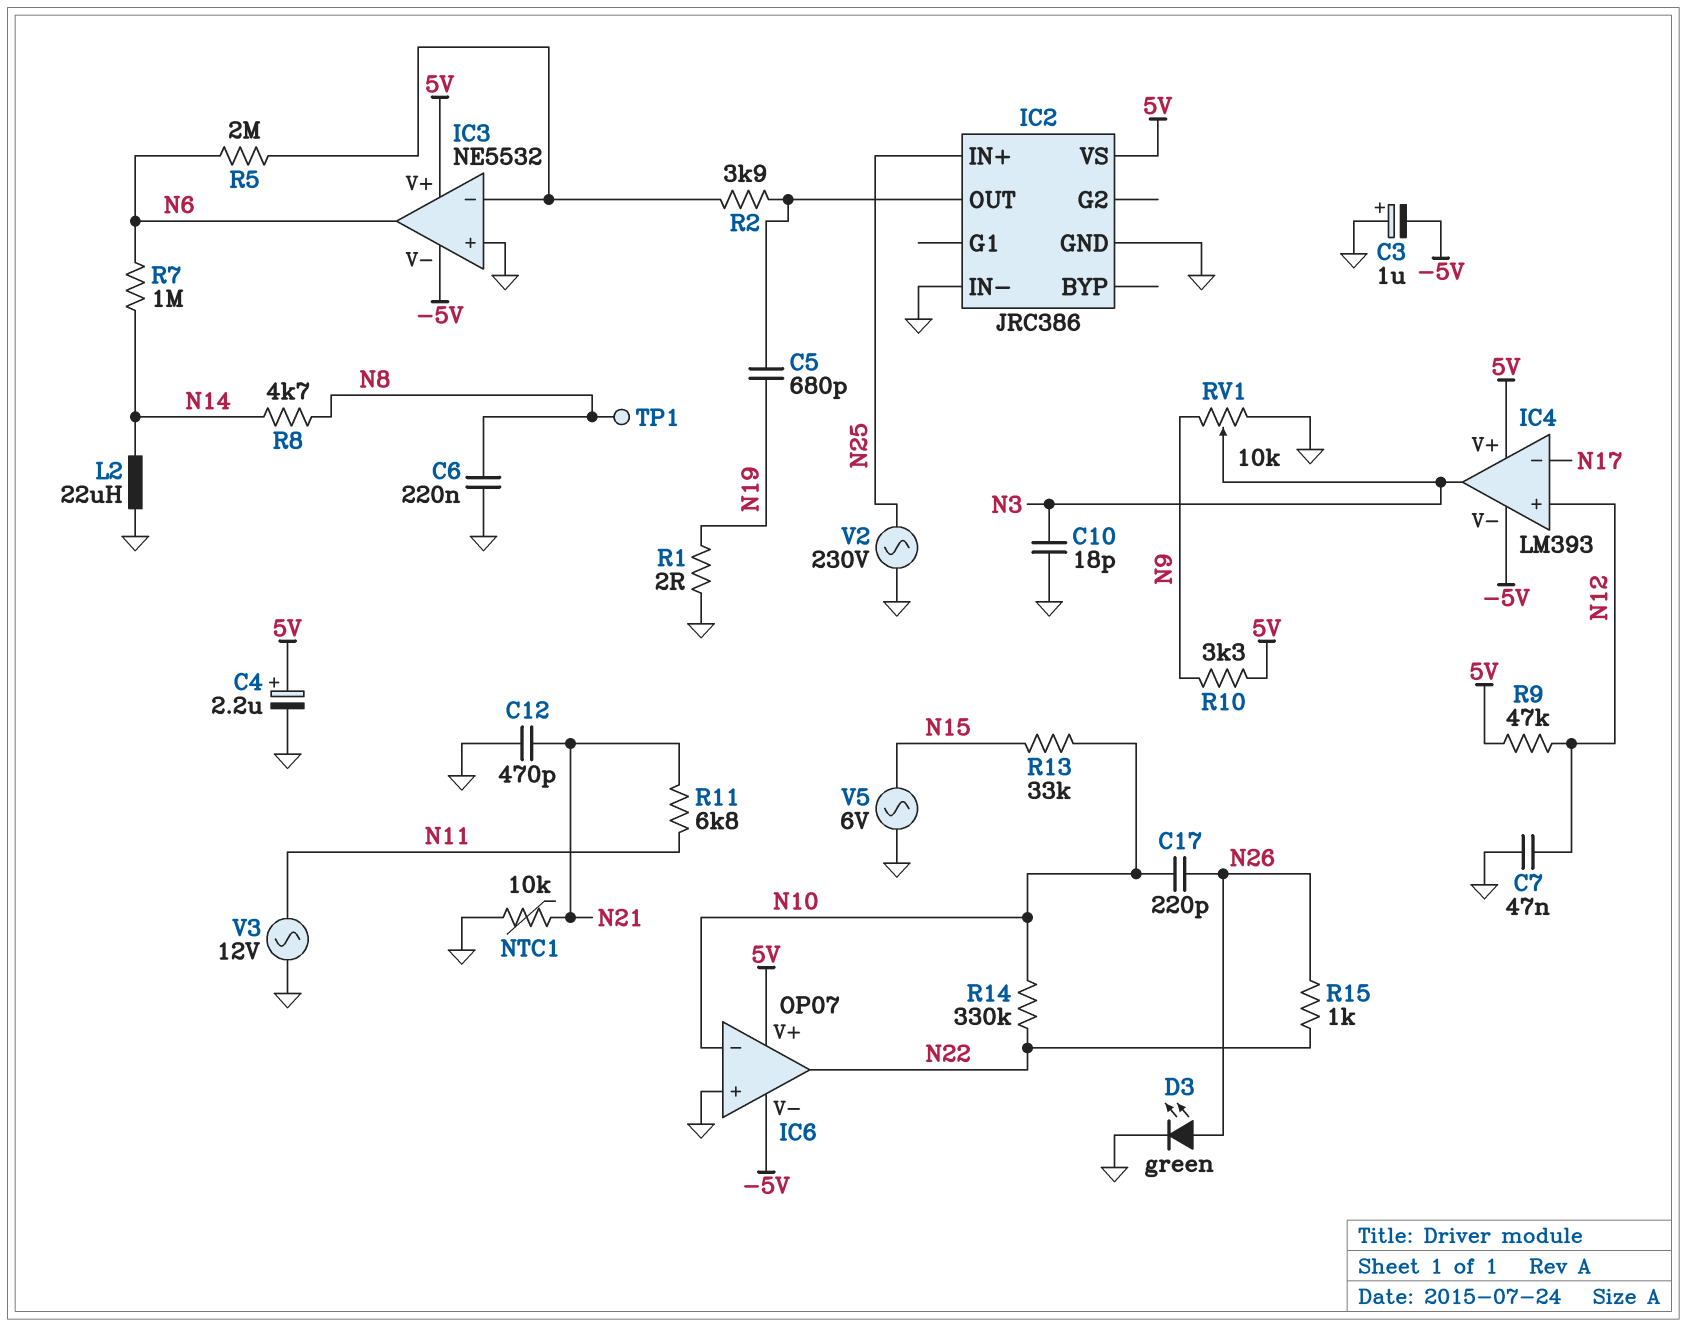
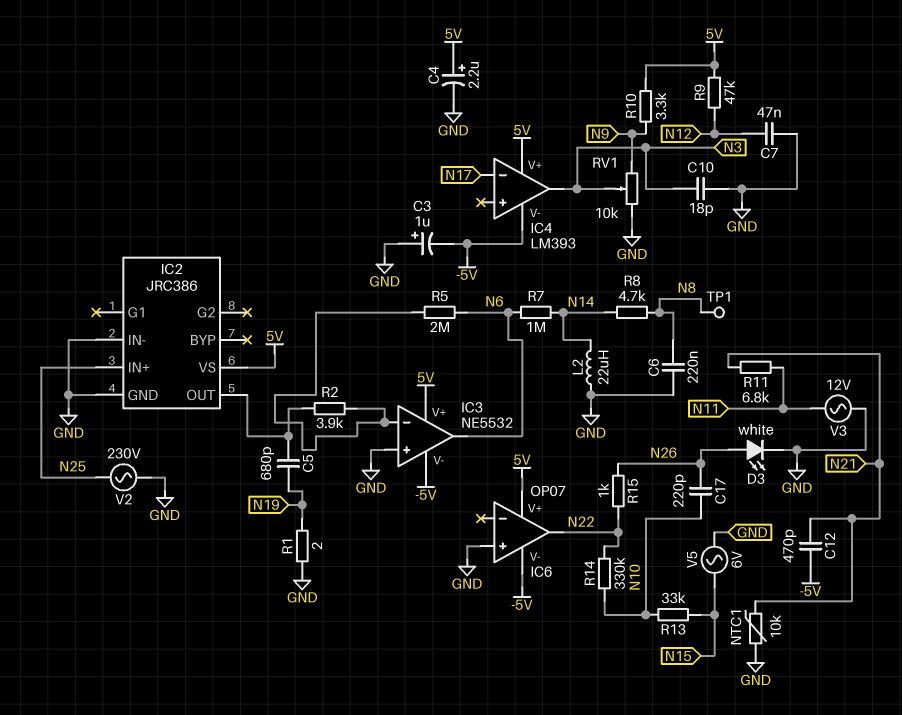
C12: 470pF (GND, N21) -> 470pF (-5V, N21)
D3: LED green (A N26, K GND) -> LED white (A N26, K GND)
IC4 pin in+: N12 -> none
IC6 pin in-: N10 -> none

